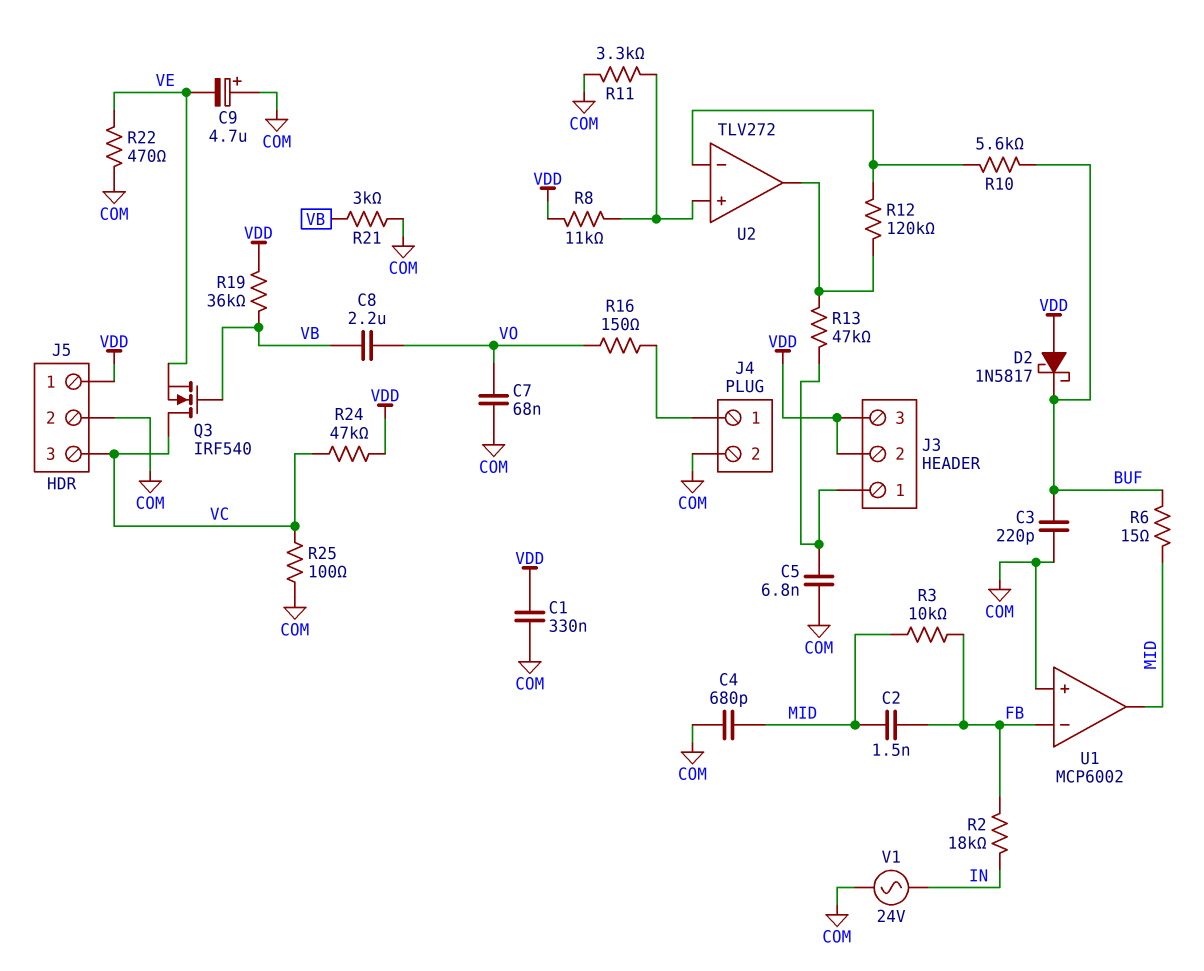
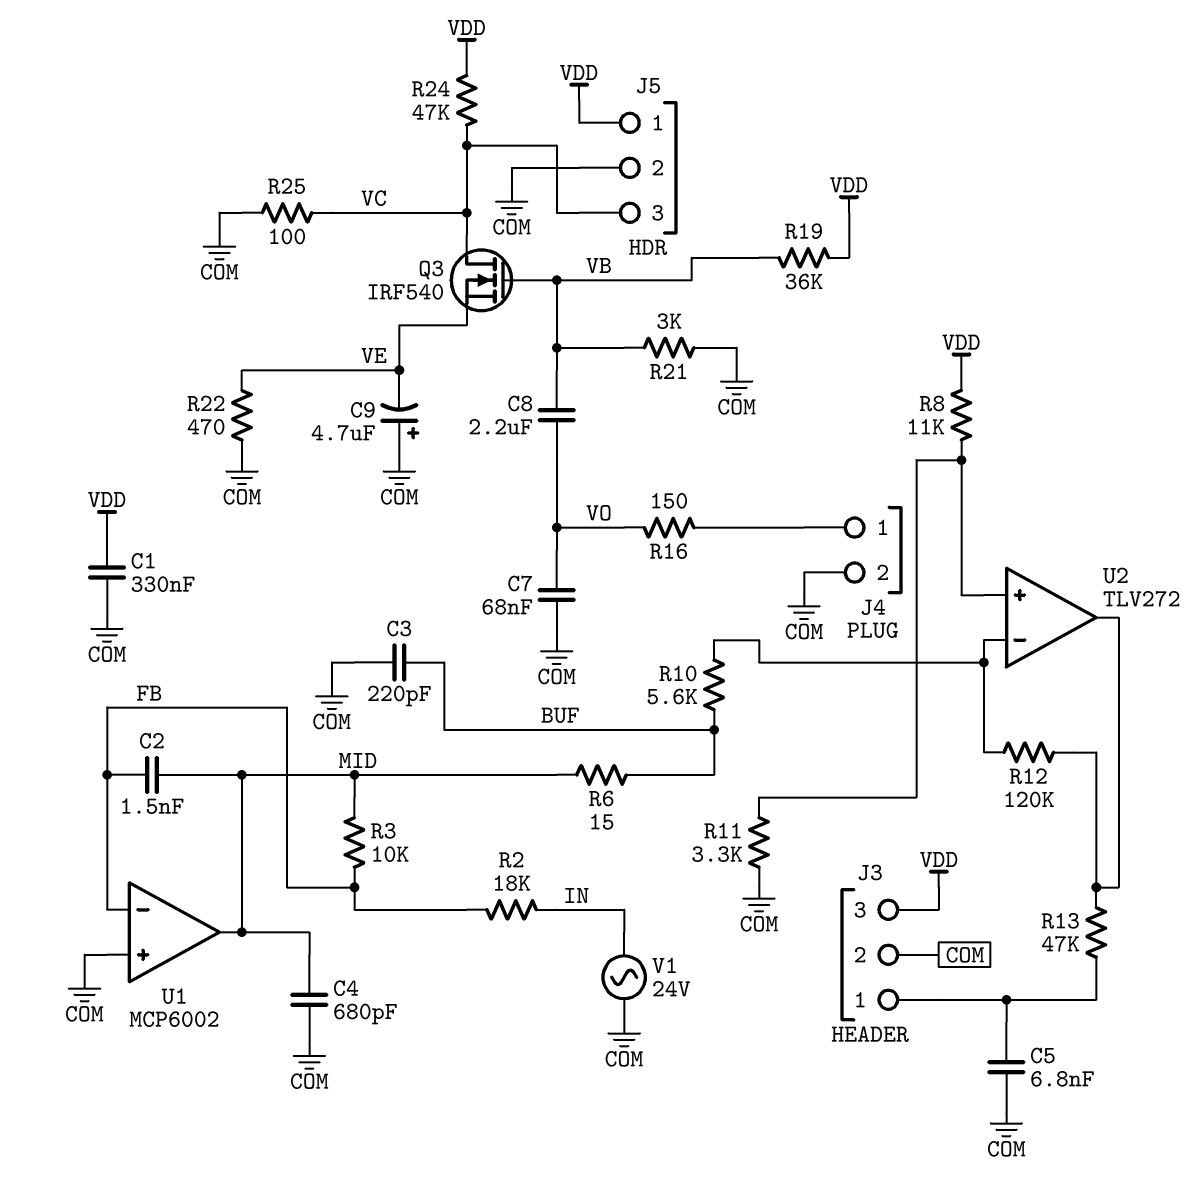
D2: schottky 1N5817 (A VDD, K BUF) -> none
J3 pin 2: VDD -> COM

